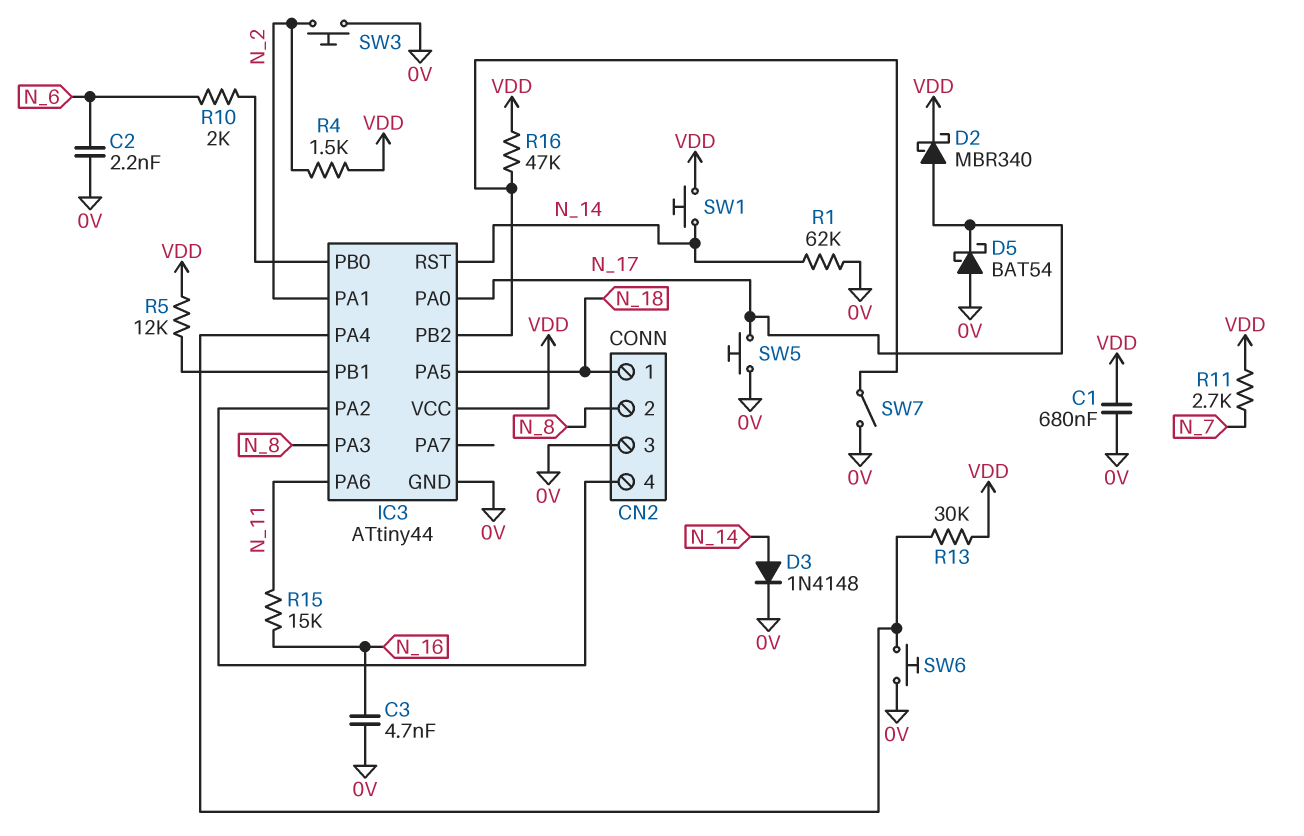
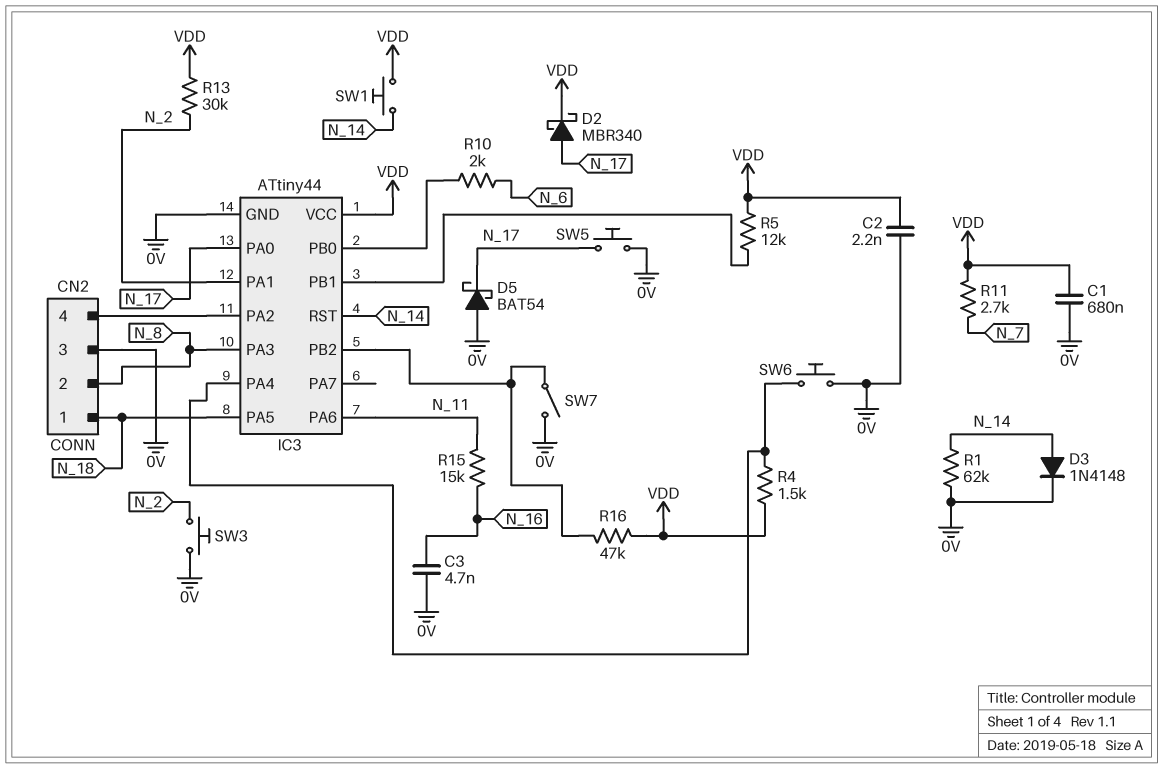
C2: 2.2nF (0V, N_6) -> 2.2nF (0V, VDD)
R4: 1.5k (N_2, VDD) -> 1.5k (IC3/PA4, VDD)
R13: 30k (IC3/PA4, VDD) -> 30k (N_2, VDD)

